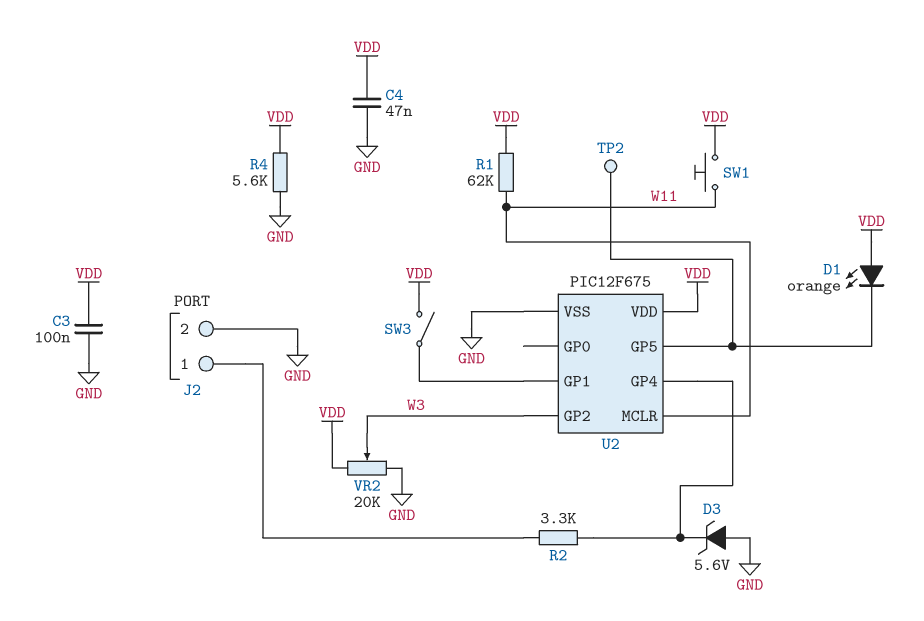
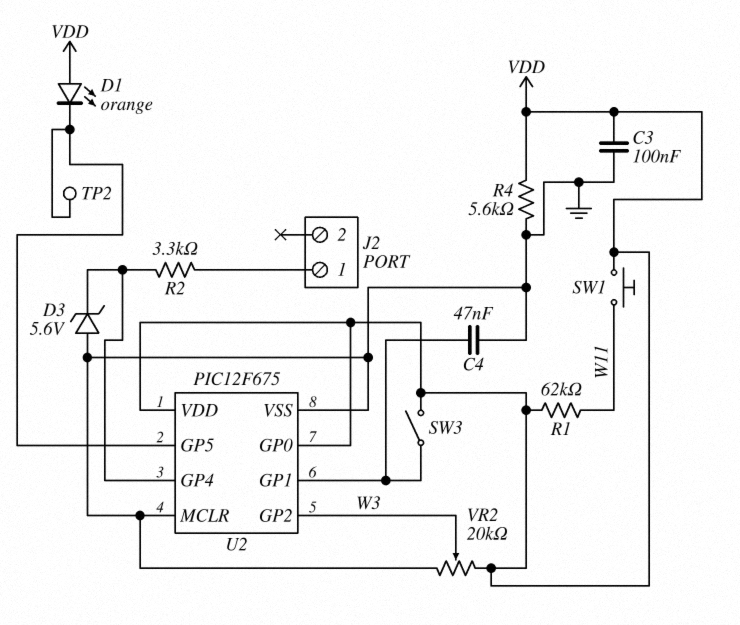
C4: 47nF (GND, VDD) -> 47nF (GND, U2/GP1)
J2 pin 2: GND -> none
U2 pin GP0: none -> VDD
U2 pin MCLR: W11 -> GND

